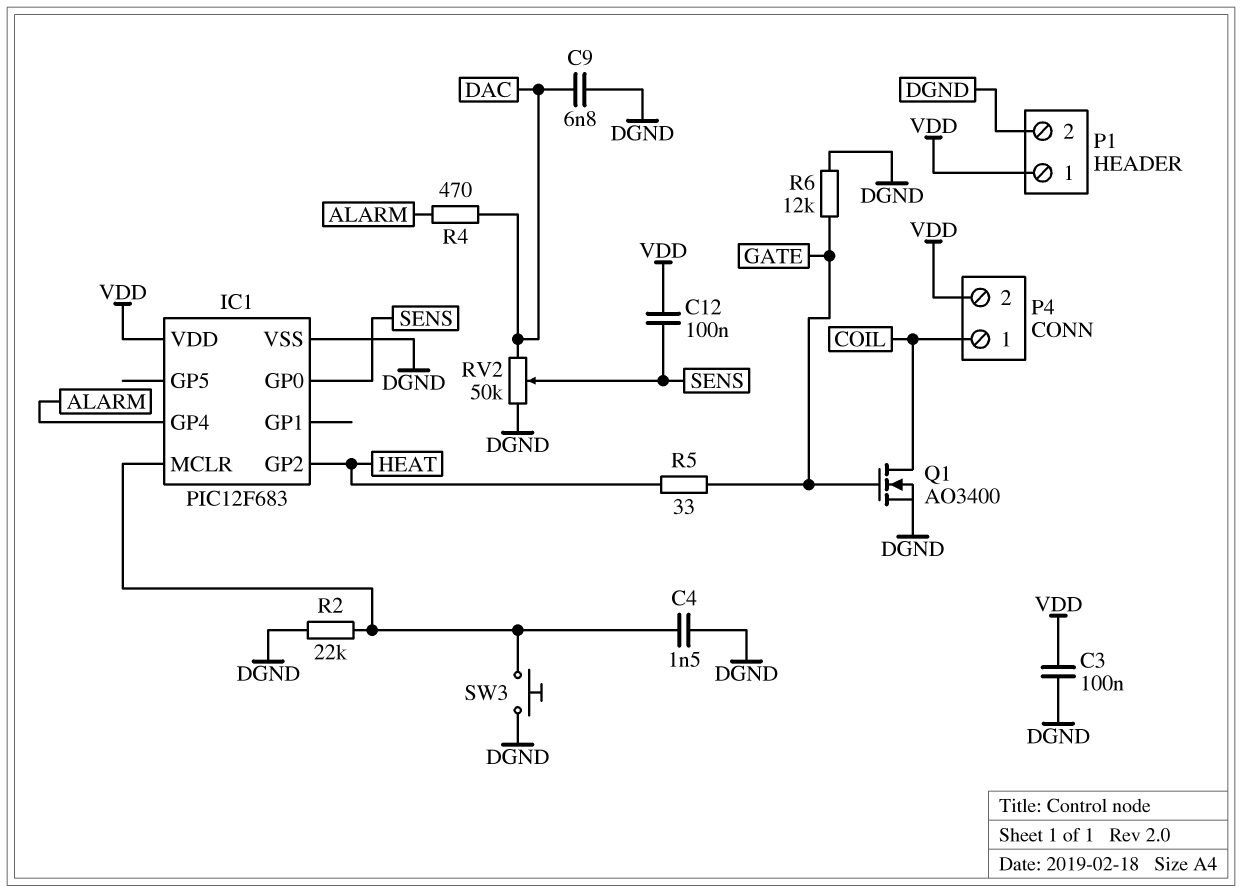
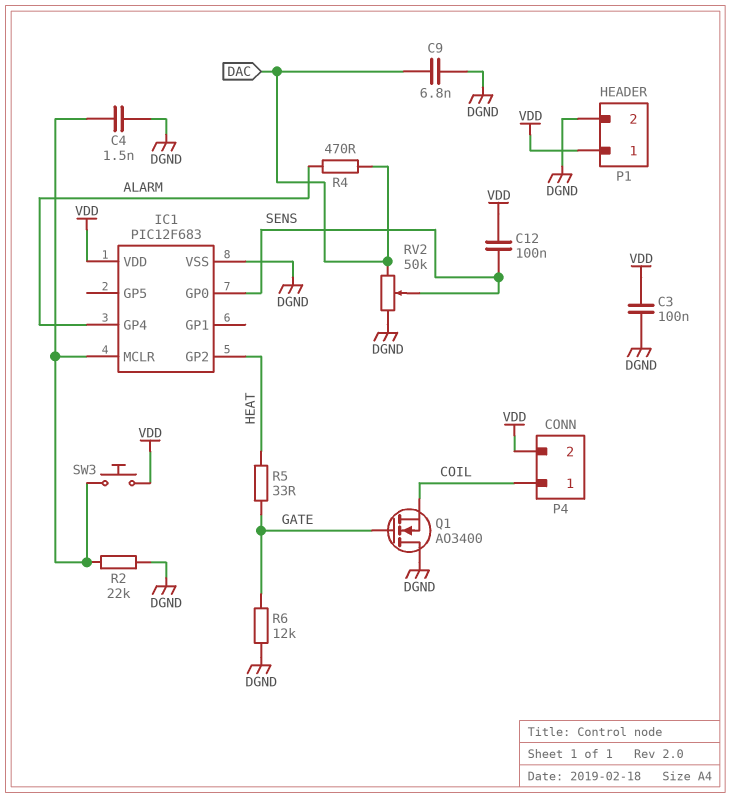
Q1: NMOS AO3400 (G GATE, D COIL, S DGND) -> NMOS AO3400 (G GATE, D DGND, S COIL)
SW3: button (DGND, IC1/MCLR) -> button (IC1/MCLR, VDD)

